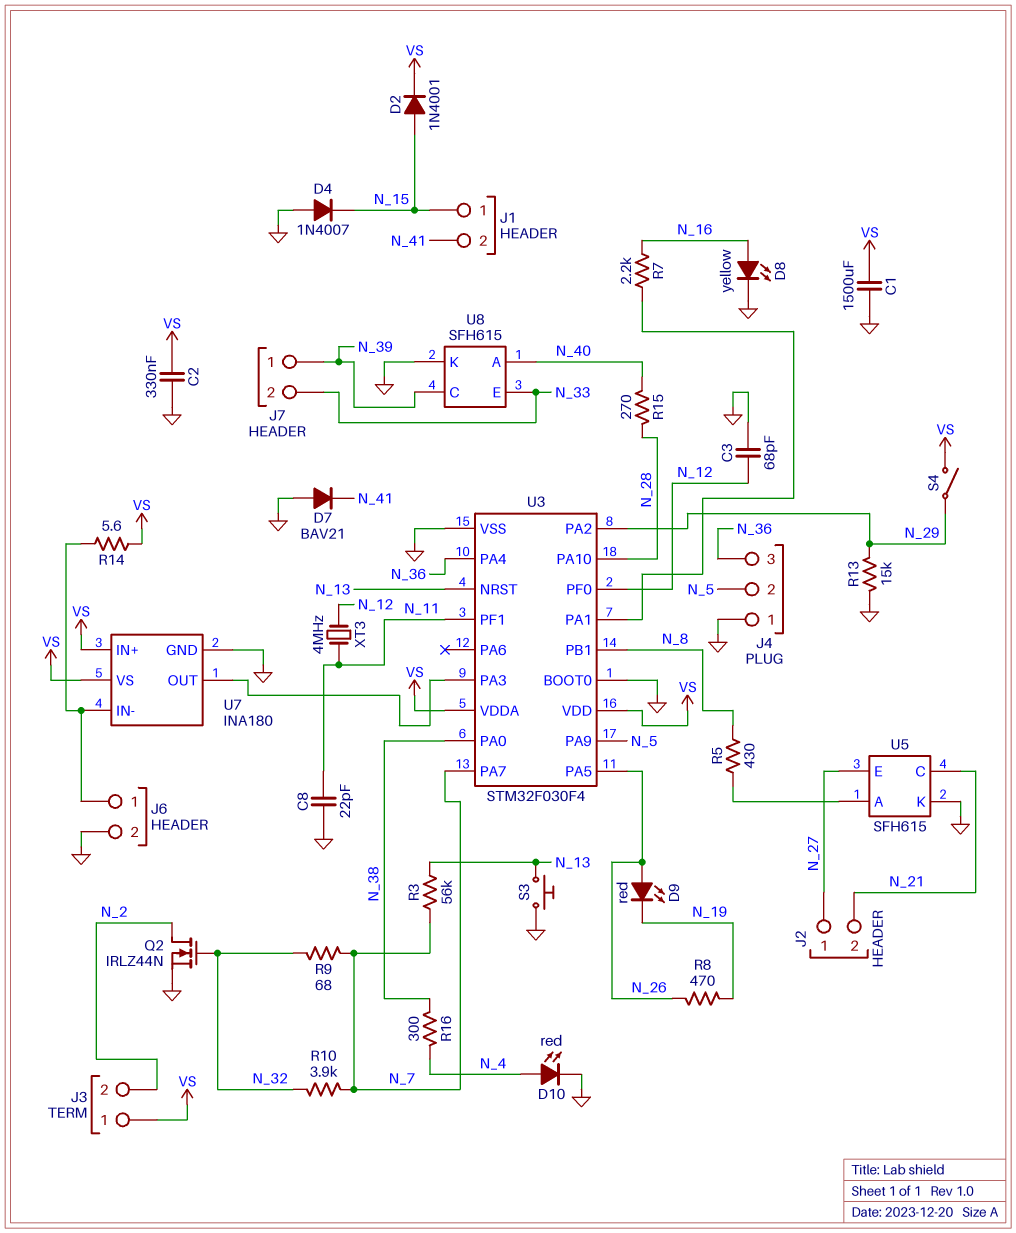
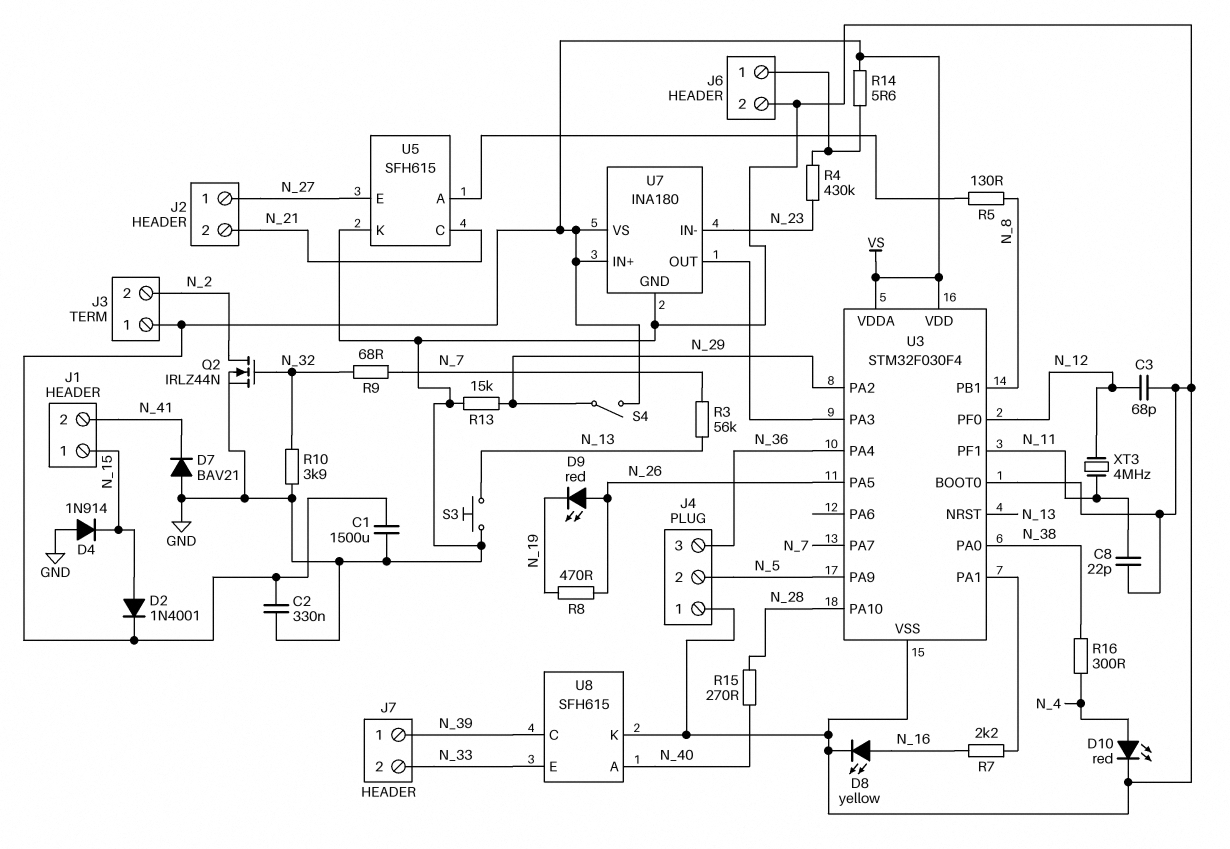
D4: diode 1N4007 (A GND, K N_15) -> diode 1N914 (A GND, K N_15)
R4: none -> 430k (J6/1, N_23)
R5: 430 (N_8, U5/A) -> 130 (N_8, U5/A)
R10: 3.9k (N_7, N_32) -> 3.9k (GND, N_32)
U7 pin IN-: J6/1 -> N_23

